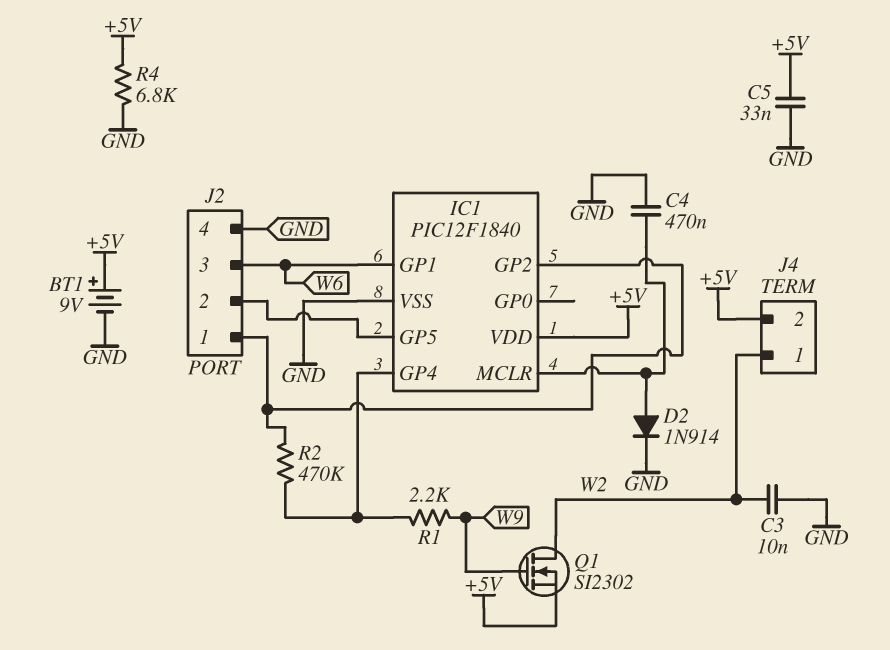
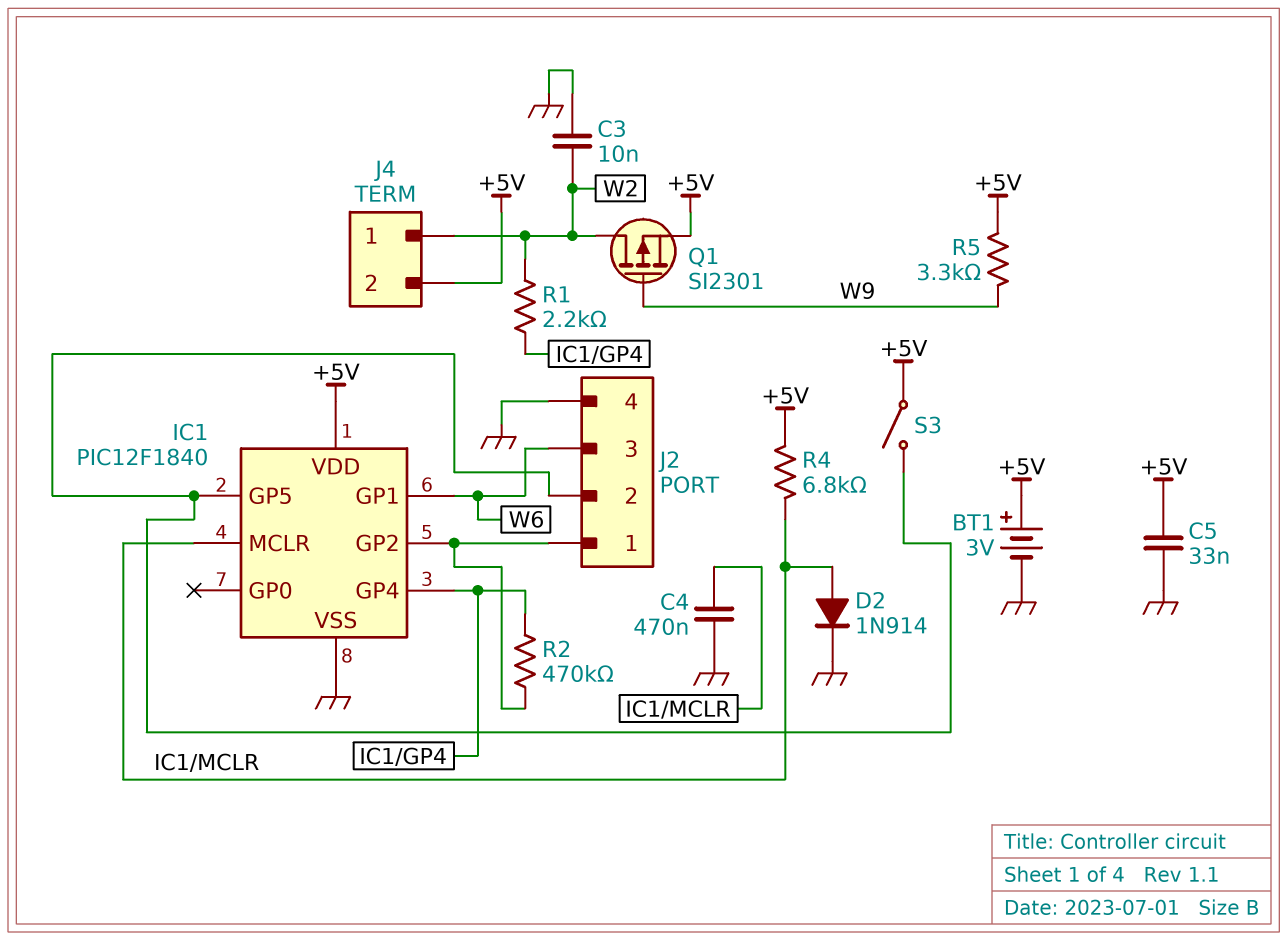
BT1: 9V (plus +5V, minus GND) -> 3V (plus +5V, minus GND)
Q1: NMOS SI2302 (G W9, D W2, S +5V) -> PMOS SI2301 (G W9, D W2, S +5V)
R1: 2.2k (IC1/GP4, W9) -> 2.2k (IC1/GP4, W2)
R4: 6.8k (+5V, GND) -> 6.8k (+5V, IC1/MCLR)
R5: none -> 3.3k (+5V, W9)
S3: none -> switch (+5V, IC1/GP5)

